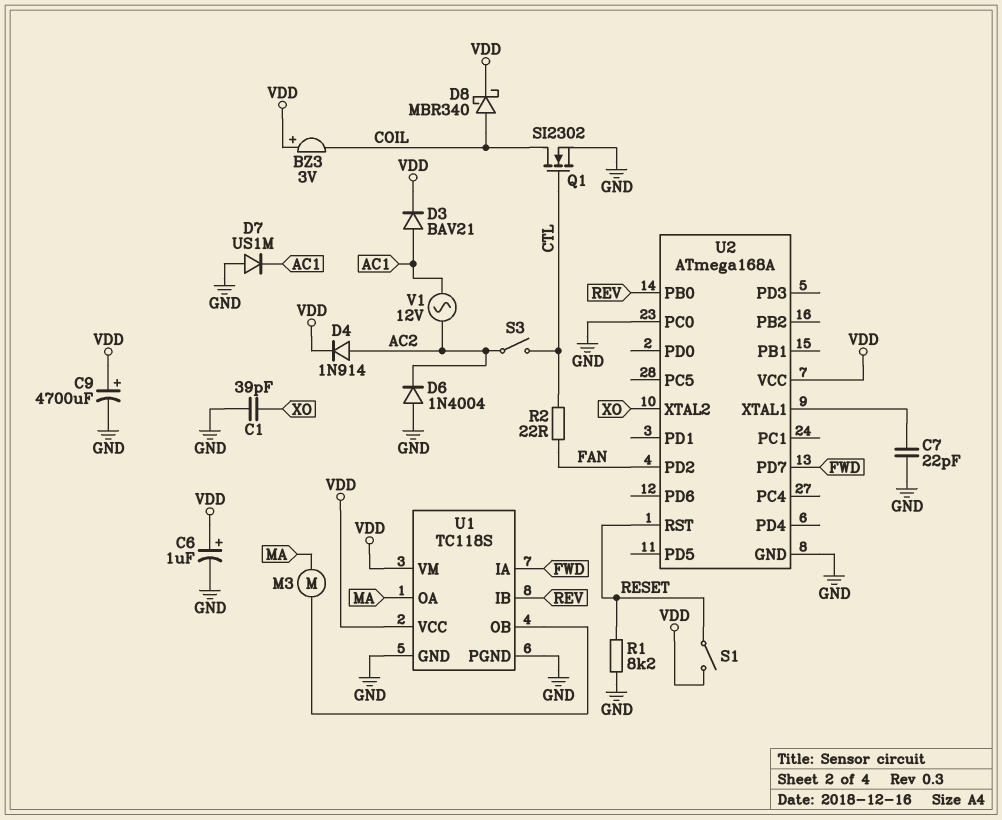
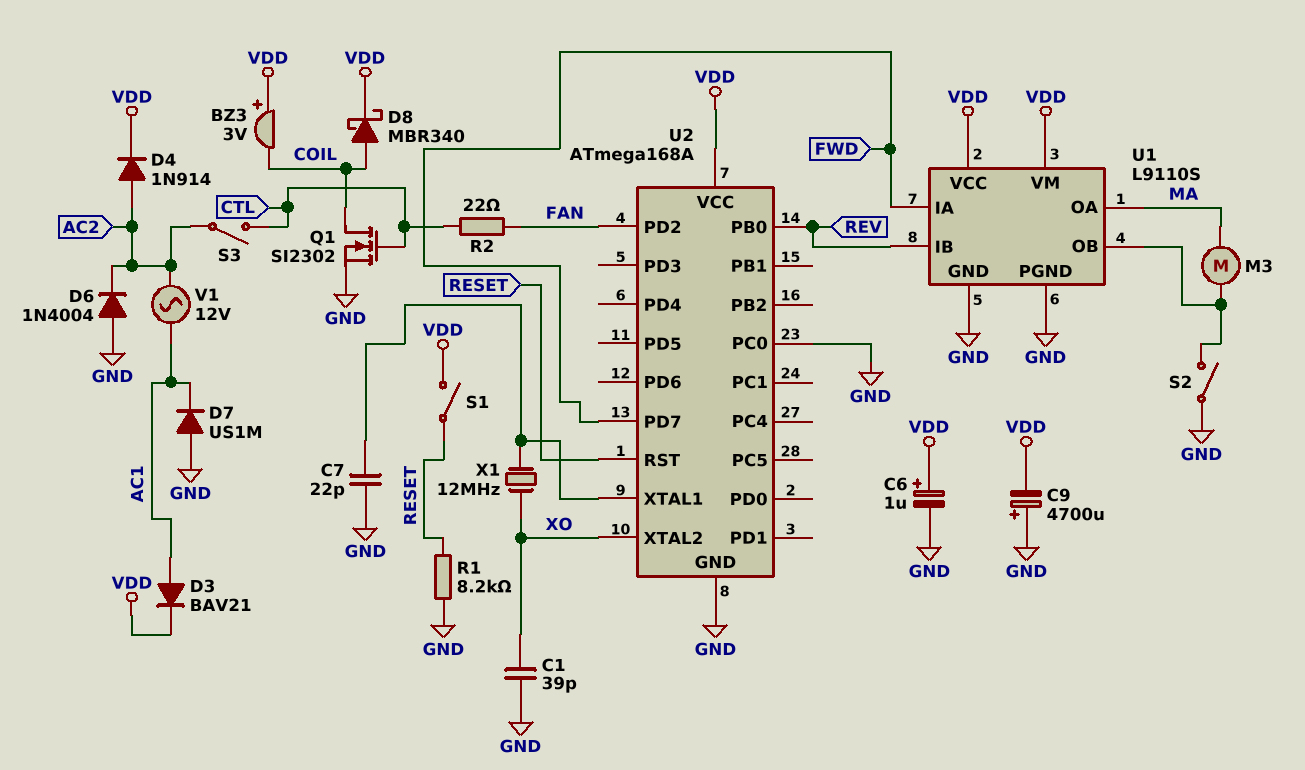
C9: 4700uF (plus VDD, minus GND) -> 4700uF (plus GND, minus VDD)
S2: none -> switch (GND, U1/OB)
U1: TC118S -> L9110S
X1: none -> 12MHz (U2/XTAL1, XO)

